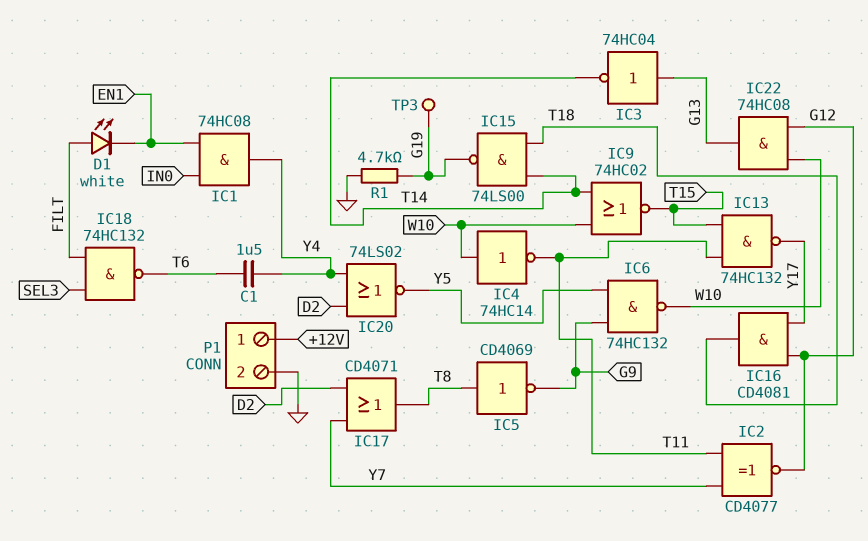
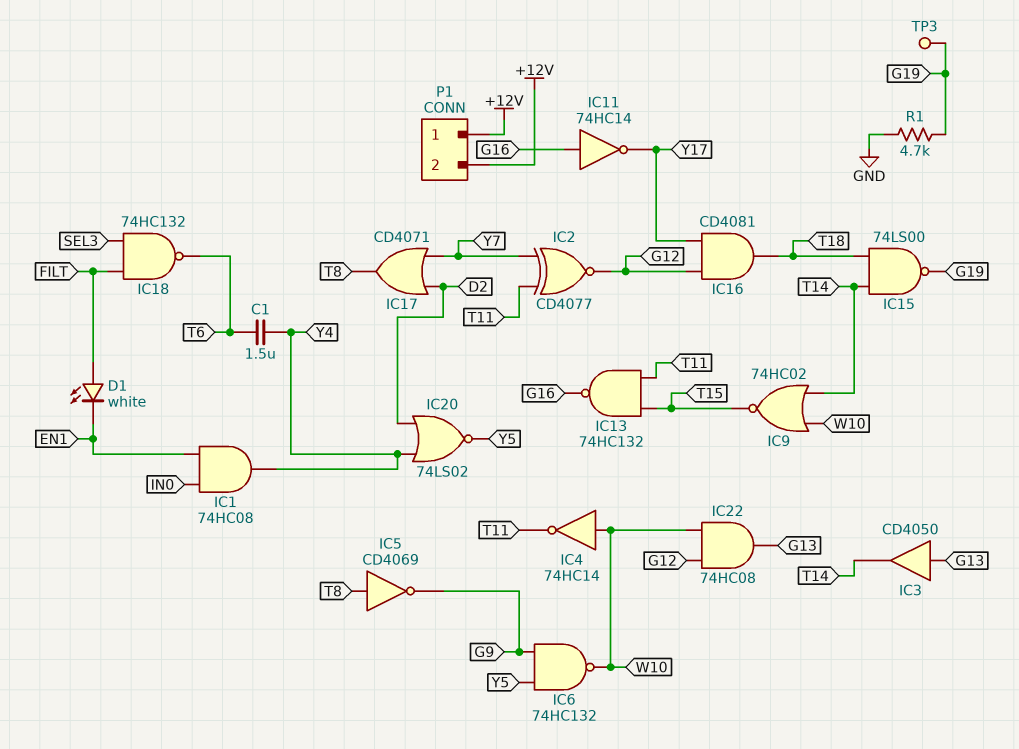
IC3: NOT 74HC04 (in G13, out T14) -> buffer CD4050 (in G13, out T14)
IC11: none -> NOT 74HC14 (in G16, out Y17)
IC13: NAND 74HC132 (in T11, in T15, out Y17) -> NAND 74HC132 (in T11, in T15, out G16)
P1 pin 2: GND -> +12V

